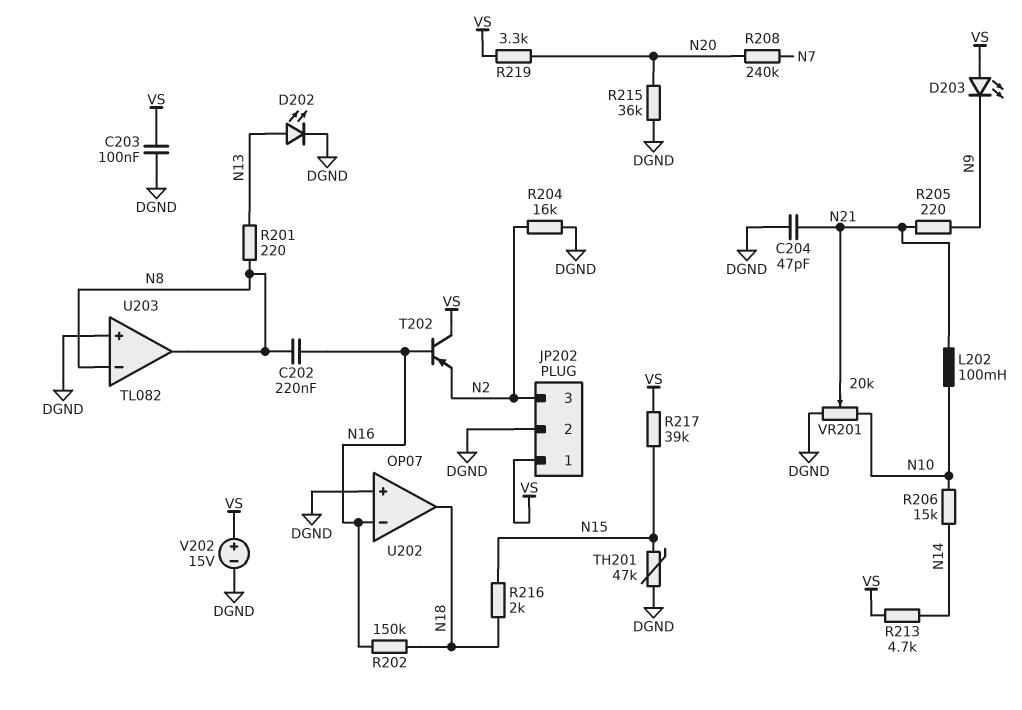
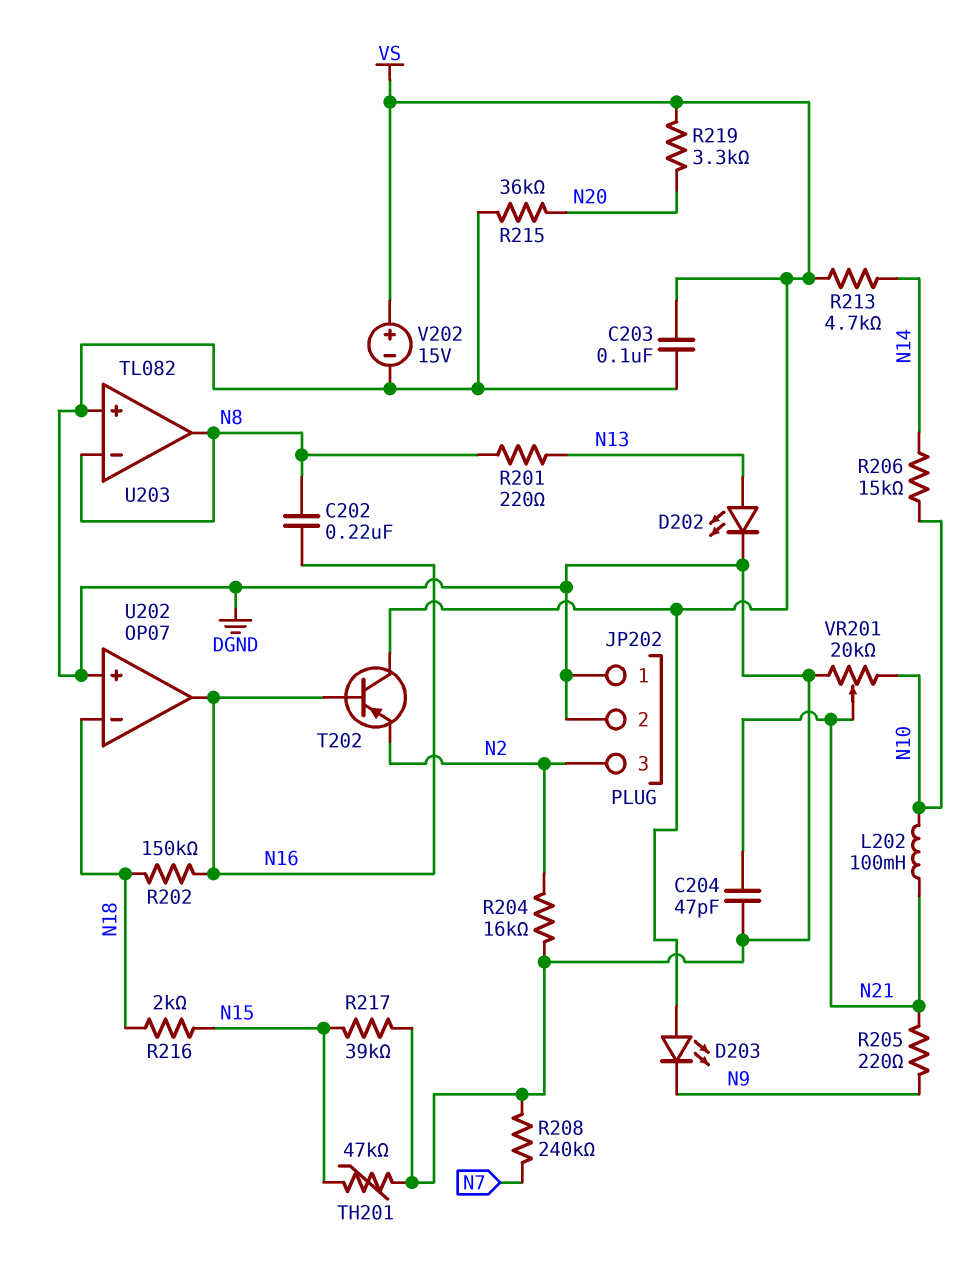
JP202 pin 1: VS -> DGND
R208: 240k (N7, N20) -> 240k (DGND, N7)
R217: 39k (N15, VS) -> 39k (DGND, N15)
U202 pin in-: N16 -> N18
U202 pin out: N18 -> N16

